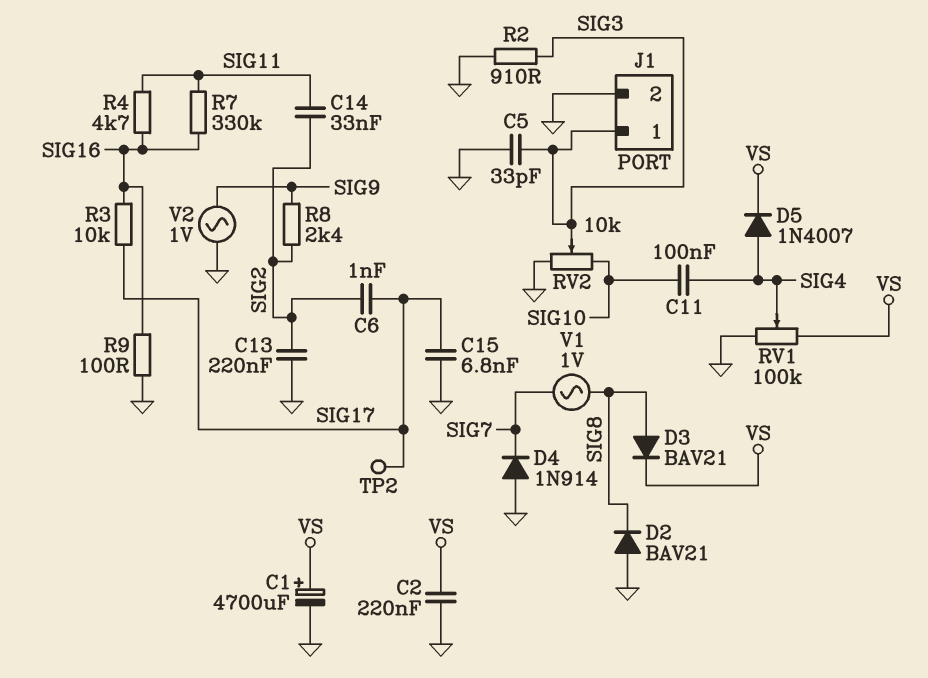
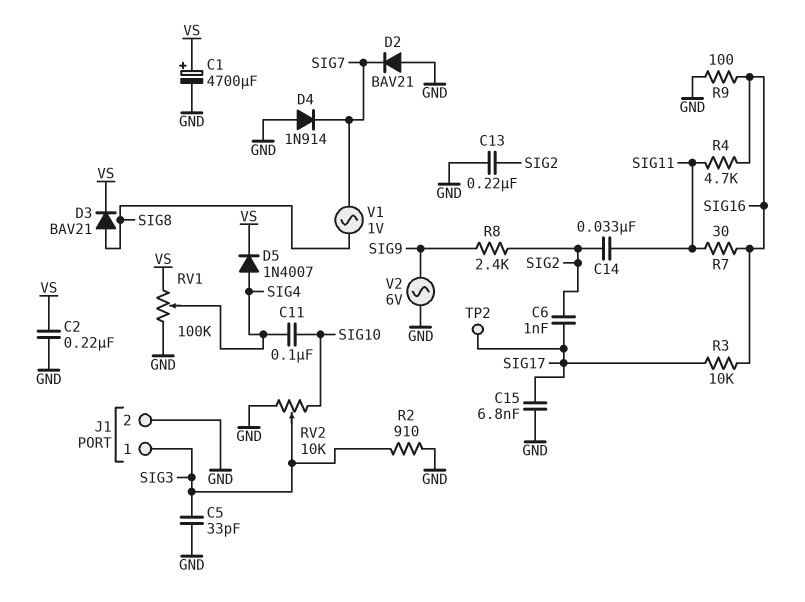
D2: diode BAV21 (A GND, K SIG8) -> diode BAV21 (A GND, K SIG7)
R7: 330k (SIG11, SIG16) -> 30 (SIG11, SIG16)
V2: AC 1V (GND, SIG9) -> AC 6V (GND, SIG9)

